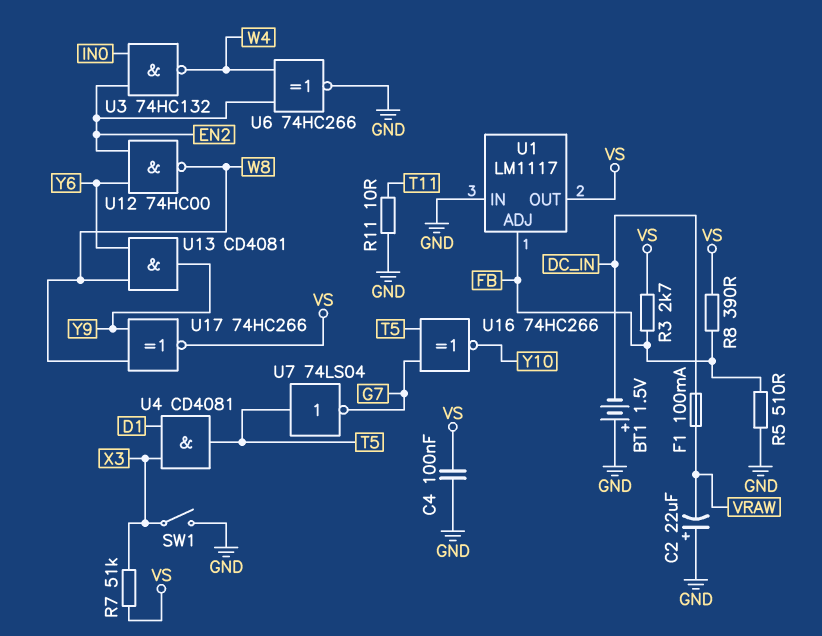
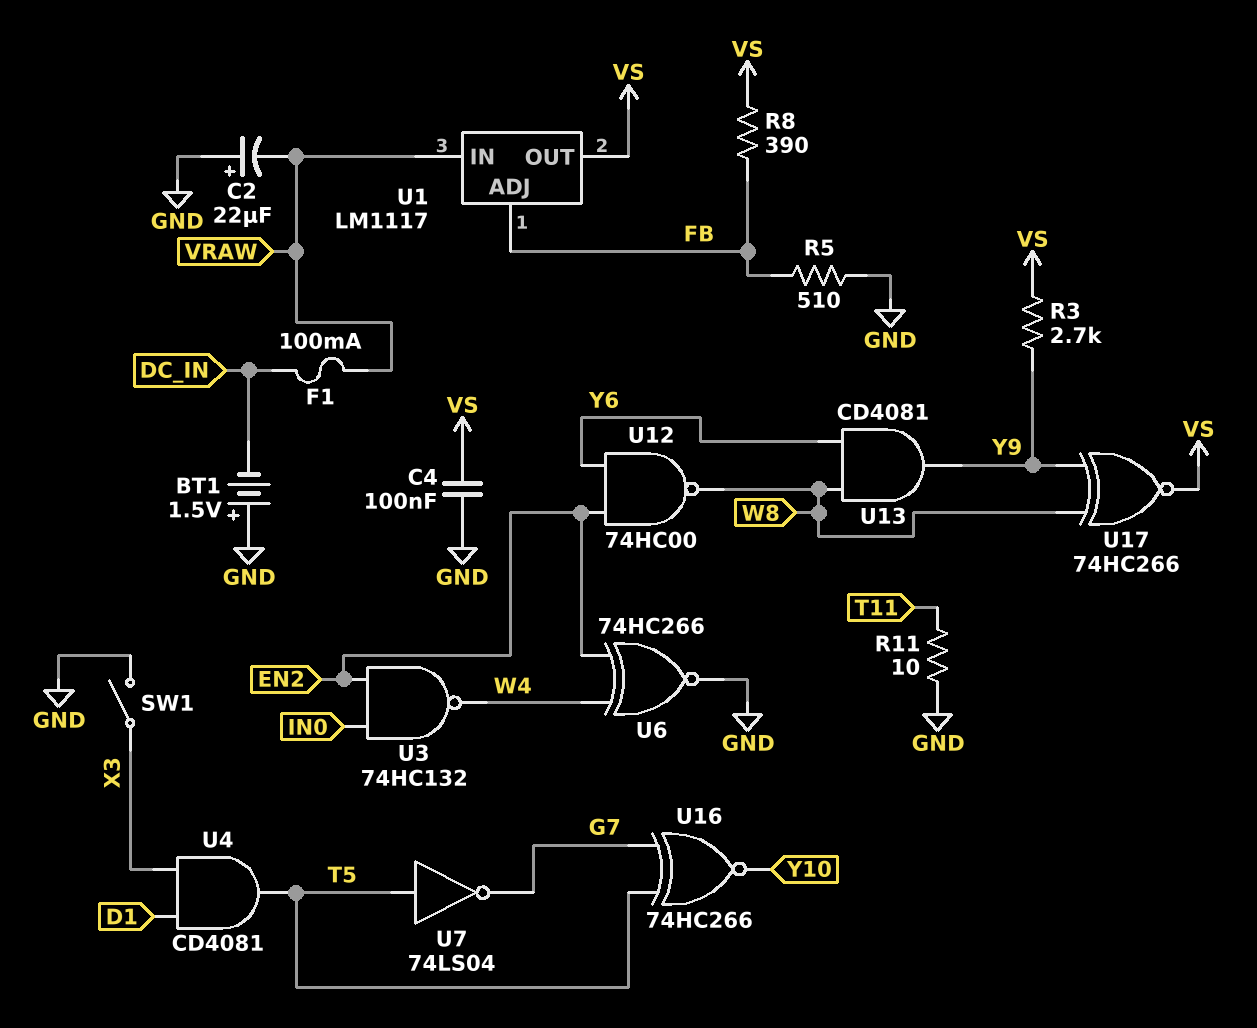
R3: 2.7k (FB, VS) -> 2.7k (VS, Y9)
R7: 51k (VS, X3) -> none
U1 pin IN: GND -> VRAW

